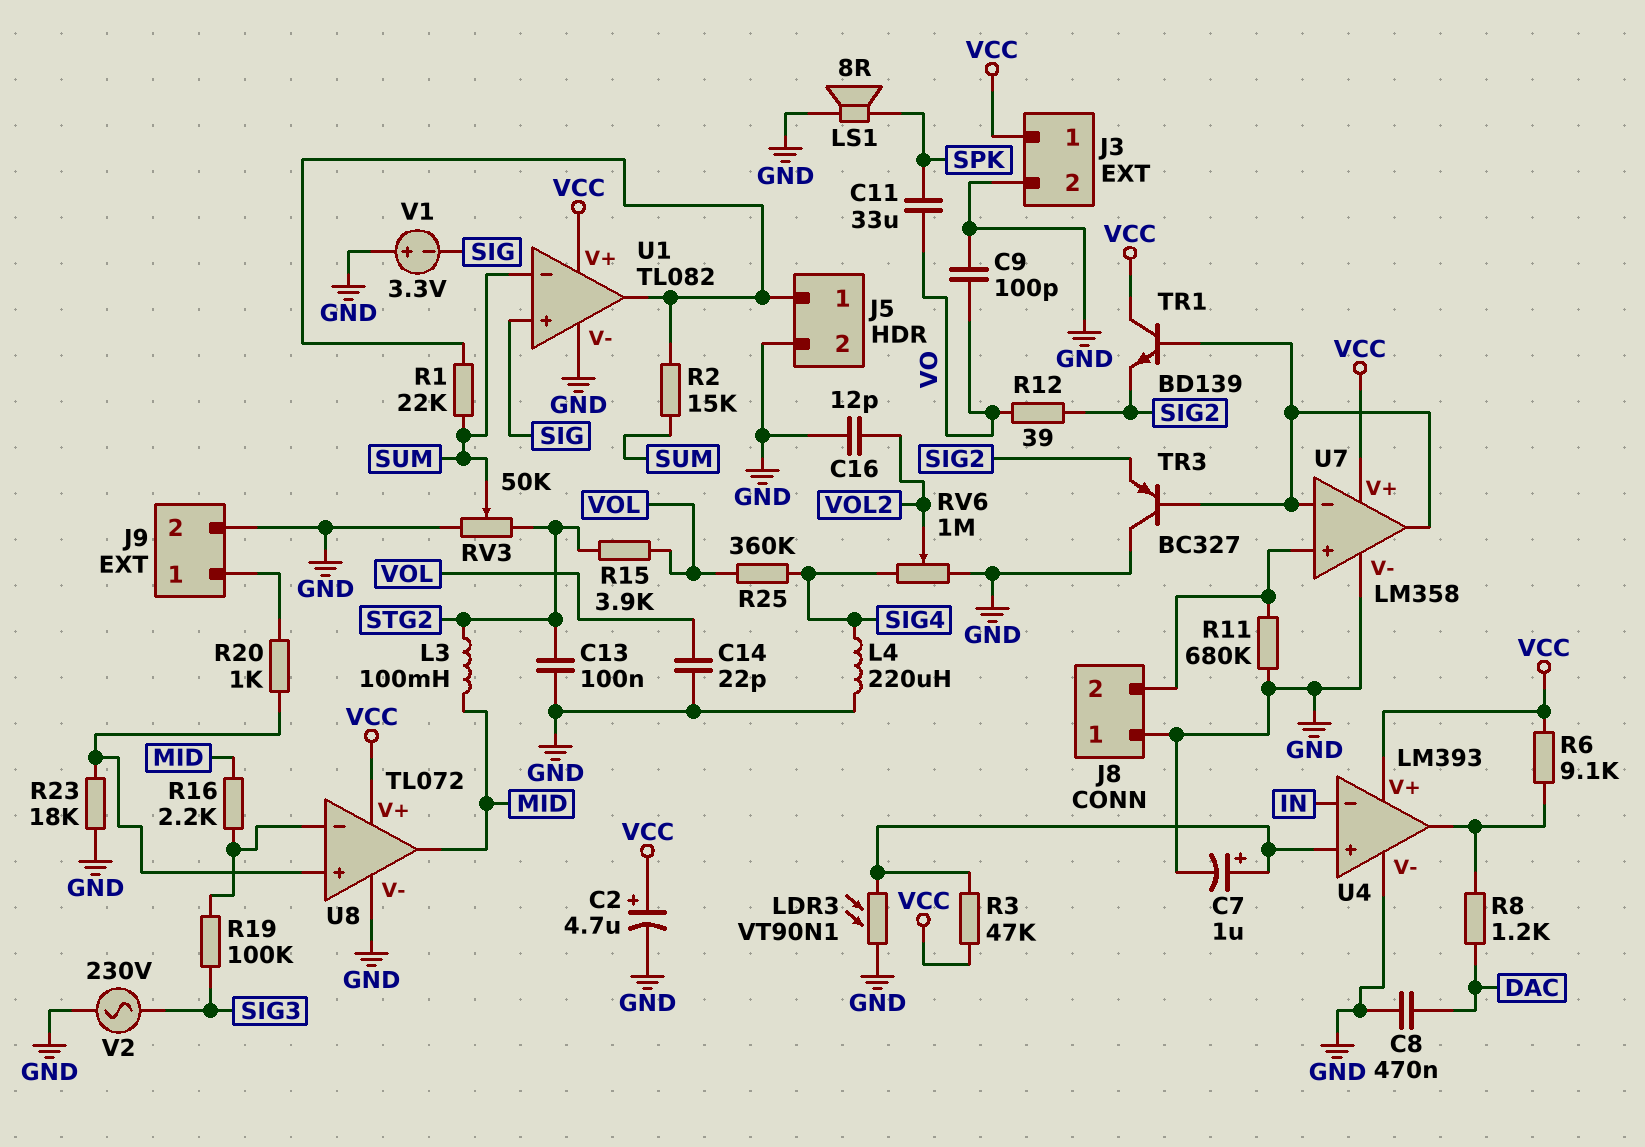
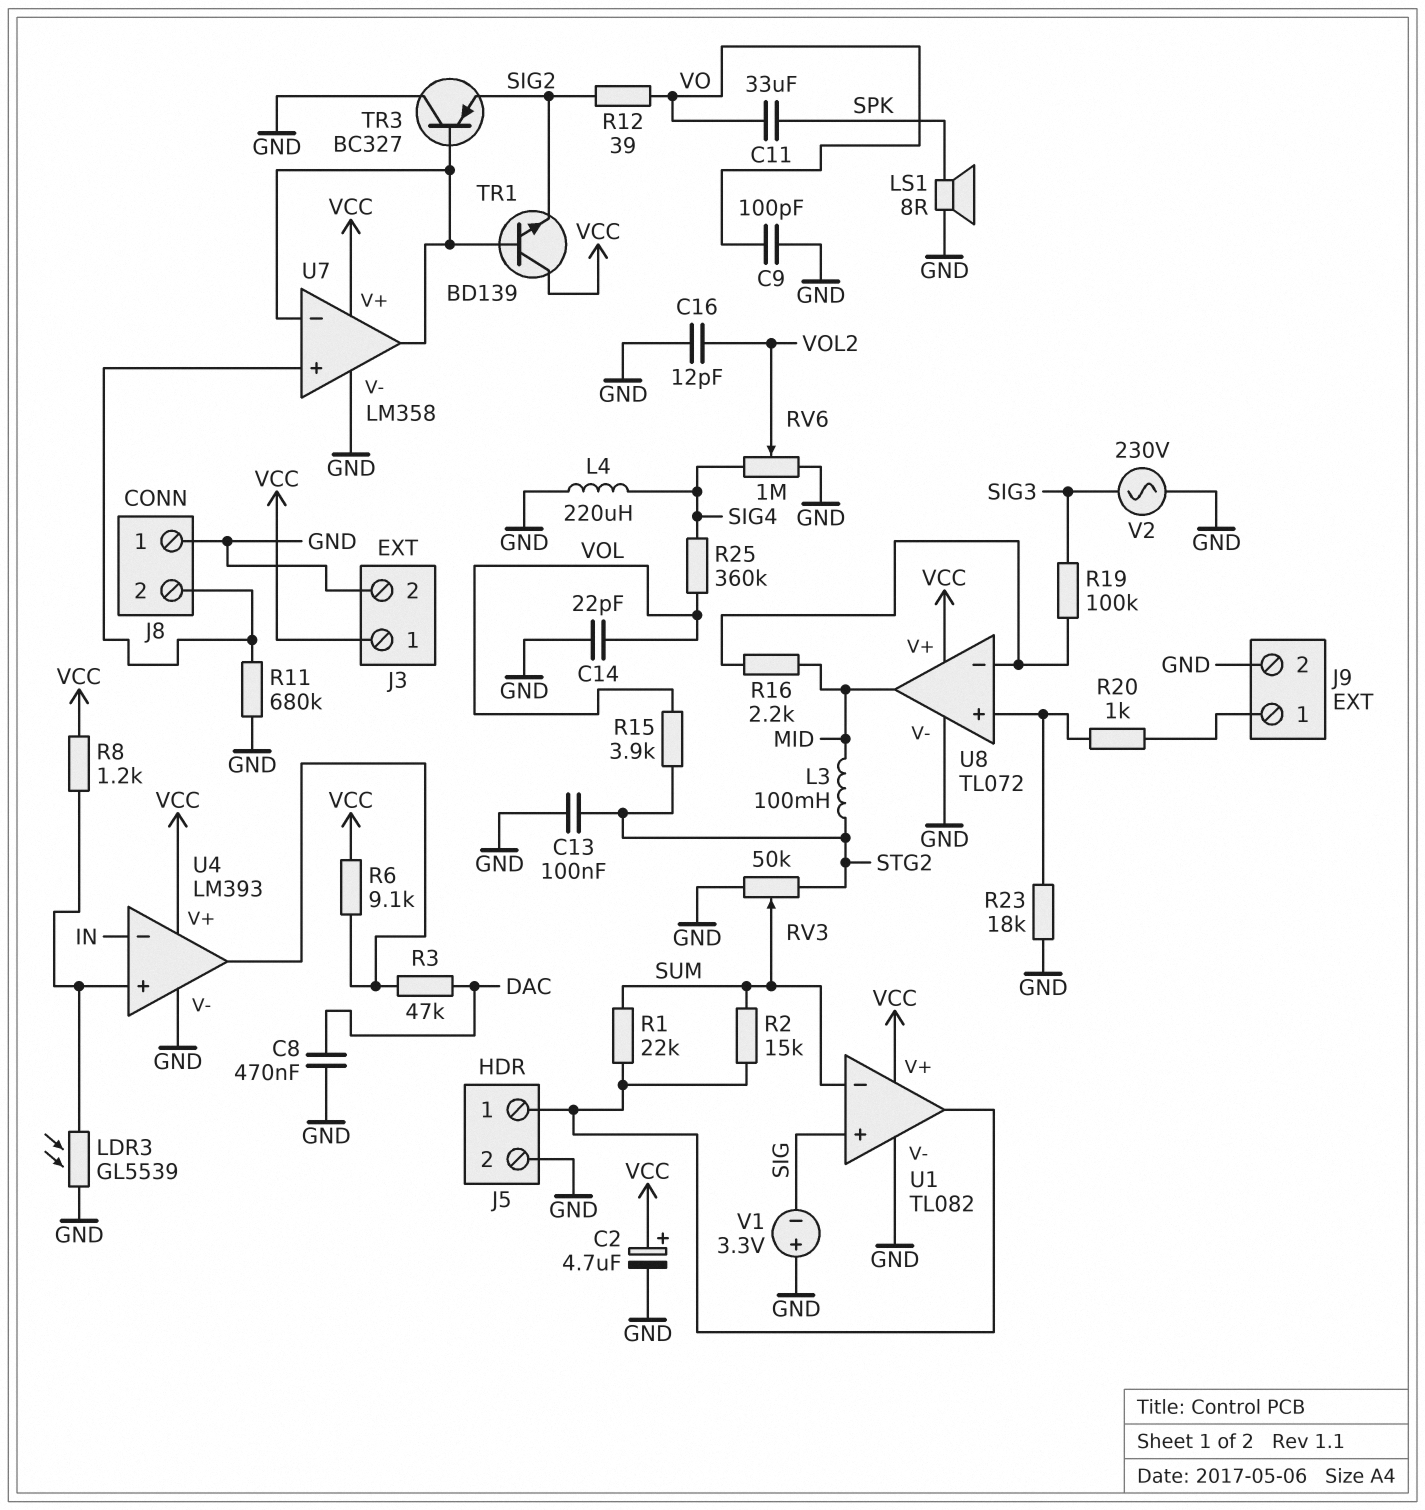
C7: 1uF (plus U4/in+, minus GND) -> none
LDR3: VT90N1 (GND, U4/in+) -> GL5539 (GND, U4/in+)
R3: 47k (U4/in+, VCC) -> 47k (DAC, U4/out)
R8: 1.2k (DAC, U4/out) -> 1.2k (U4/in+, VCC)

